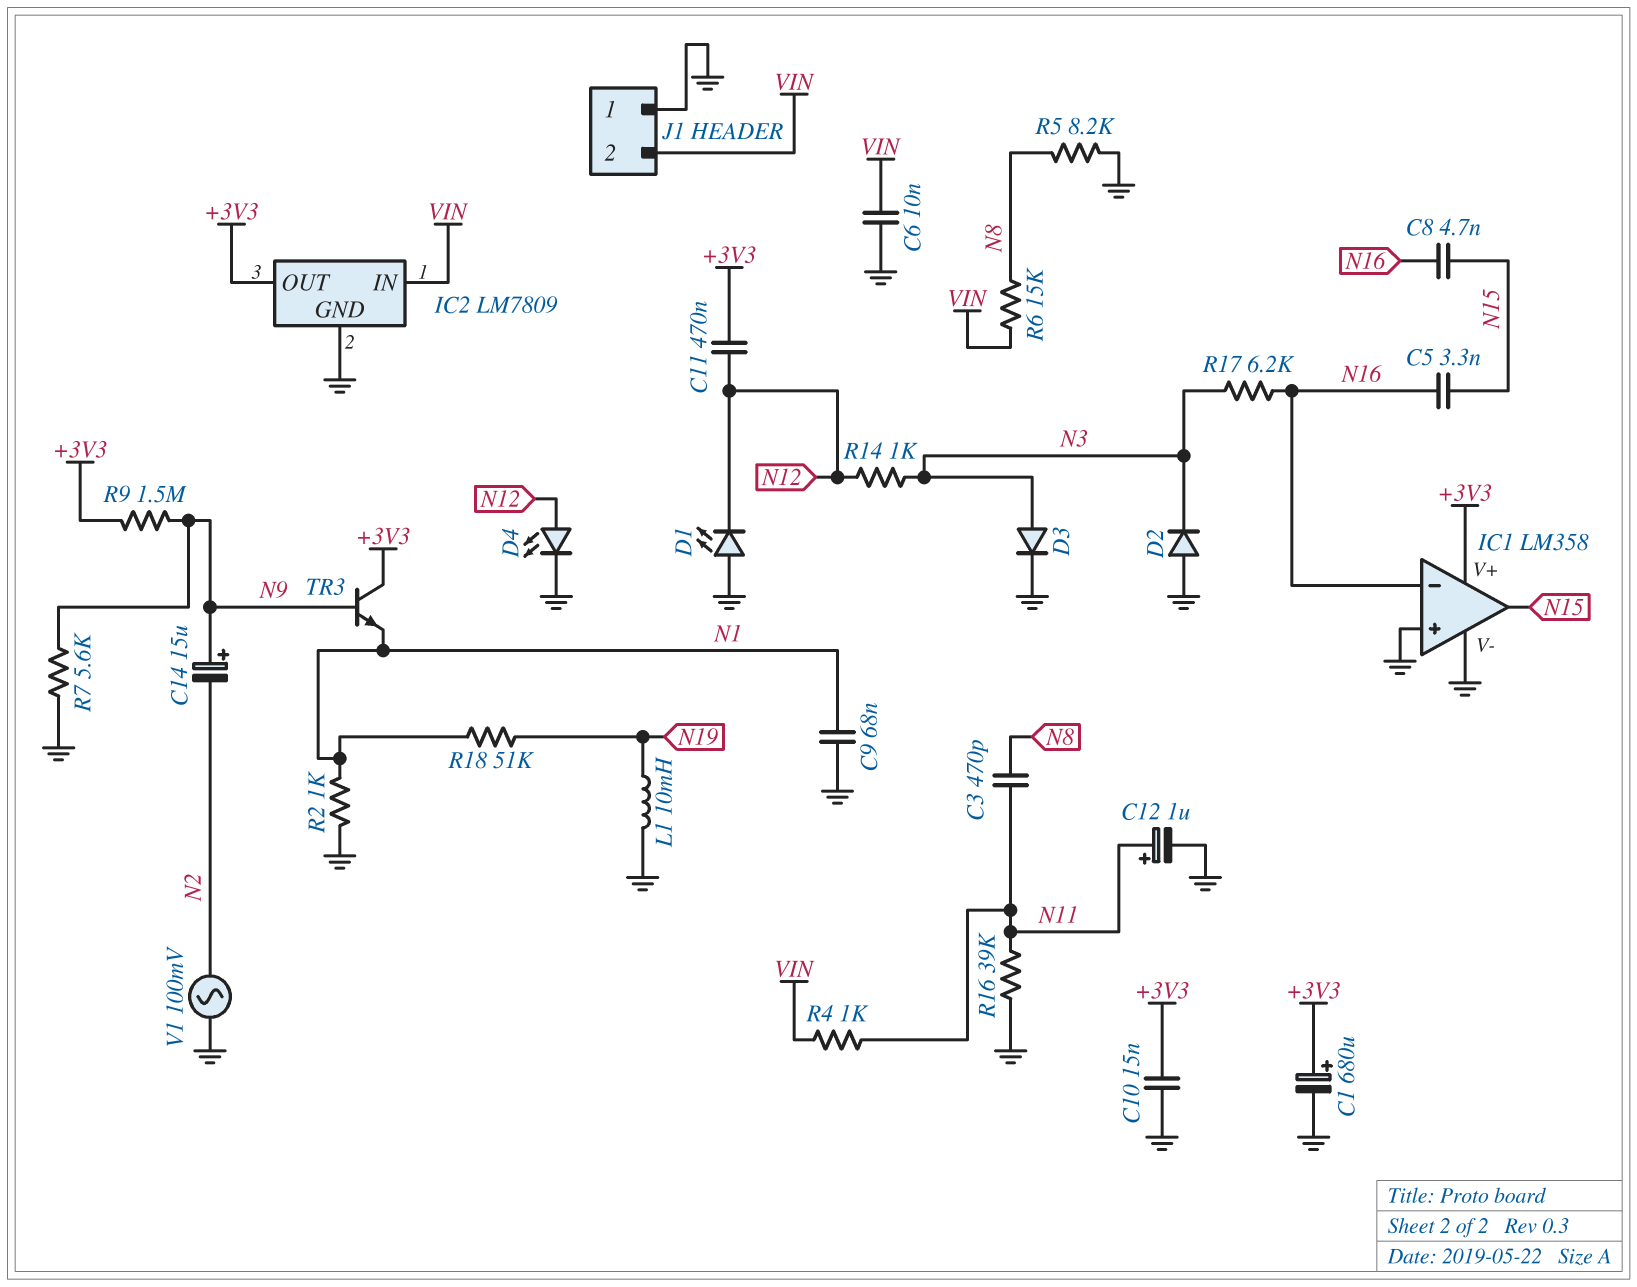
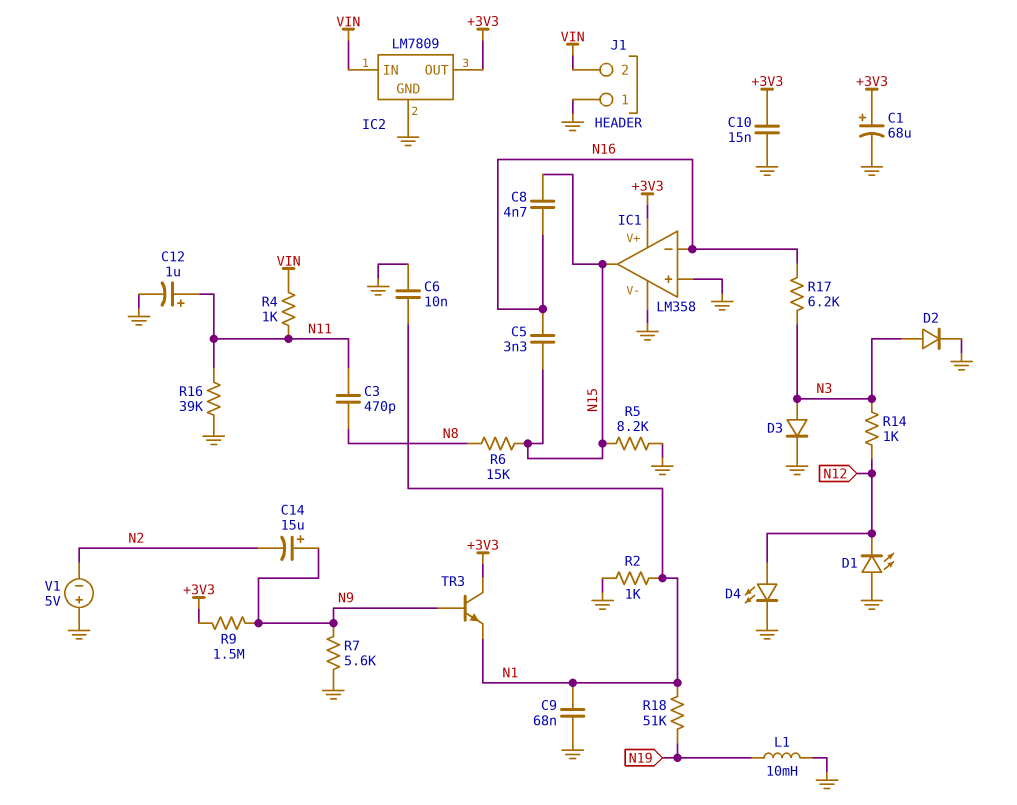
C1: 680uF (plus +3V3, minus GND) -> 68uF (plus +3V3, minus GND)
C6: 10nF (GND, VIN) -> 10nF (GND, N1)
C11: 470nF (+3V3, N12) -> none
D2: diode (A GND, K N3) -> diode (A N3, K GND)
R5: 8.2k (GND, N8) -> 8.2k (GND, N15)
R6: 15k (N8, VIN) -> 15k (N8, N15)
V1: AC 100mV (GND, N2) -> 5V (plus GND, minus N2)

